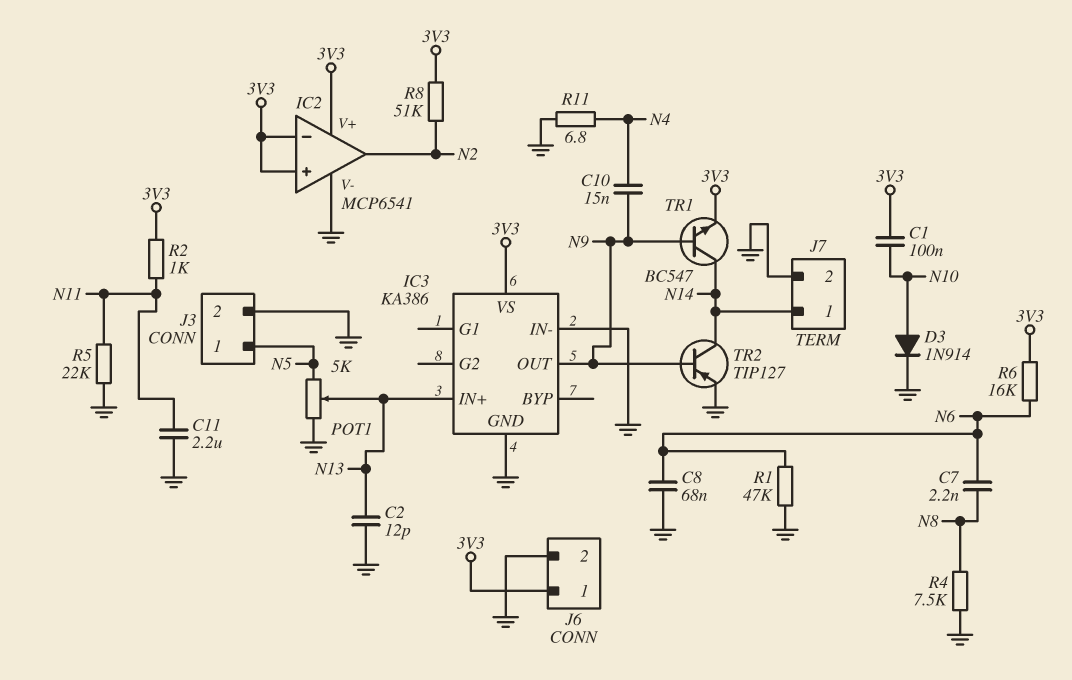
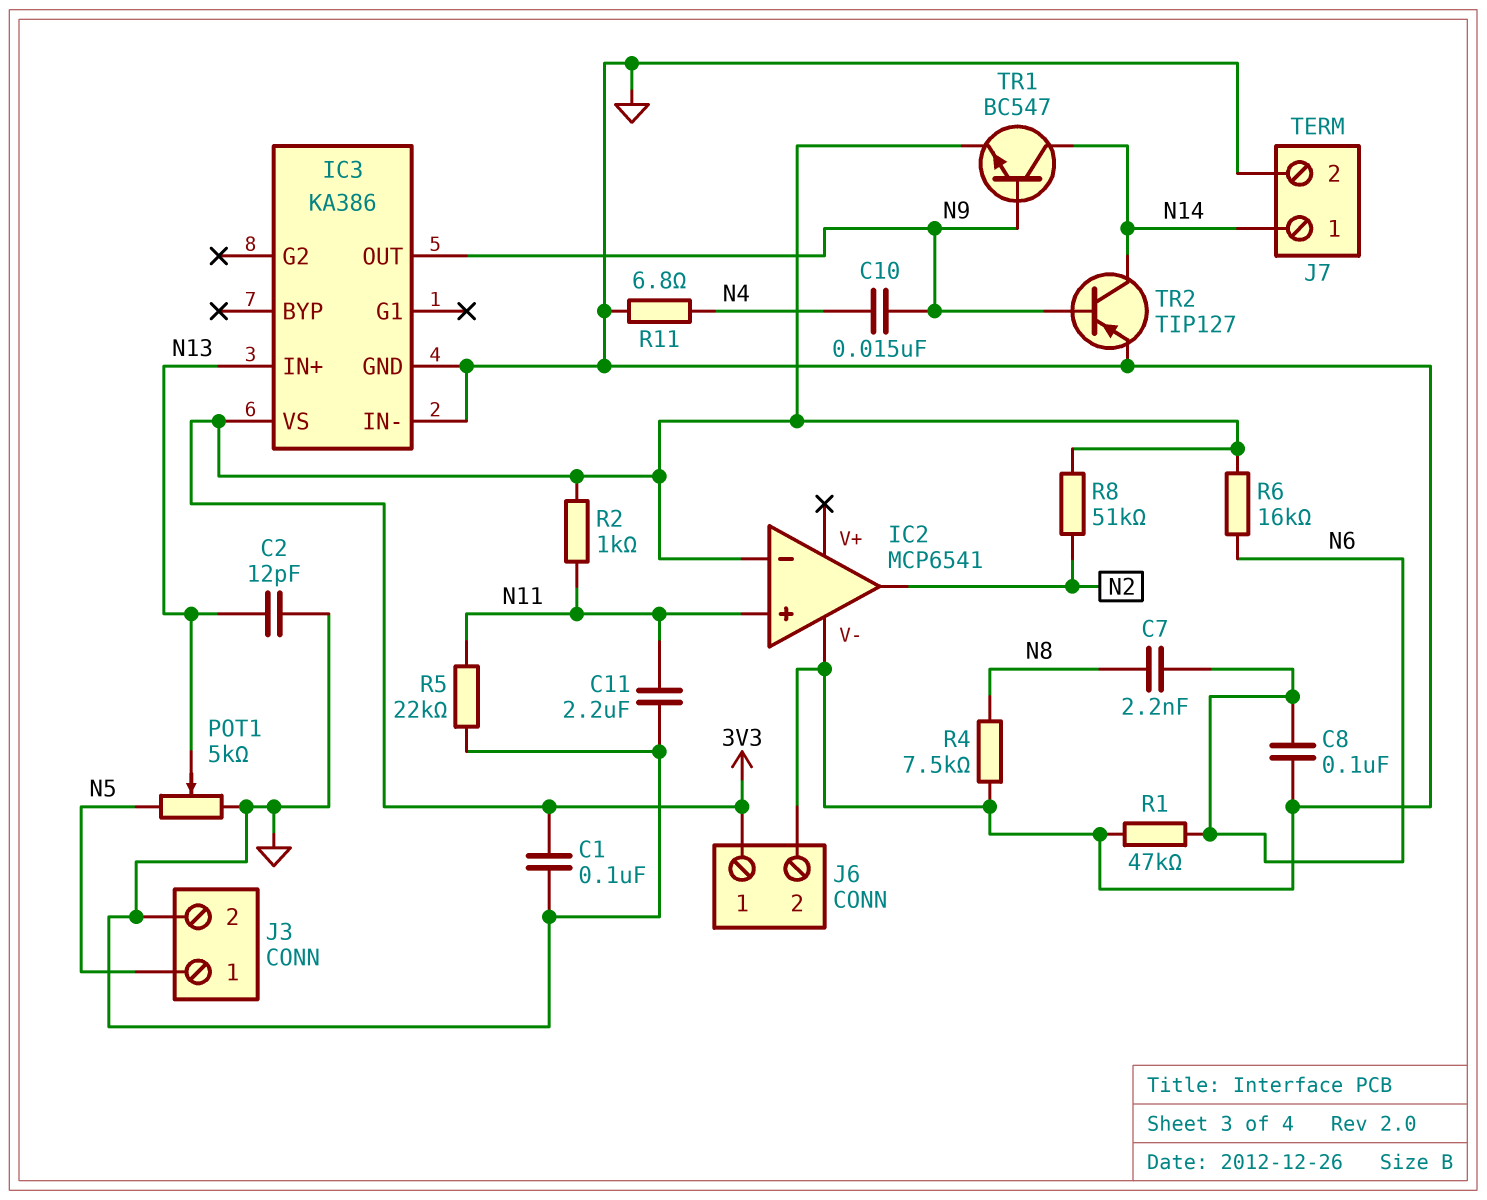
C1: 100nF (3V3, N10) -> 100nF (3V3, GND)
C8: 68nF (GND, N6) -> 100nF (GND, N6)
D3: diode 1N914 (A N10, K GND) -> none
IC2 pin V+: 3V3 -> none
IC2 pin in+: 3V3 -> N11

